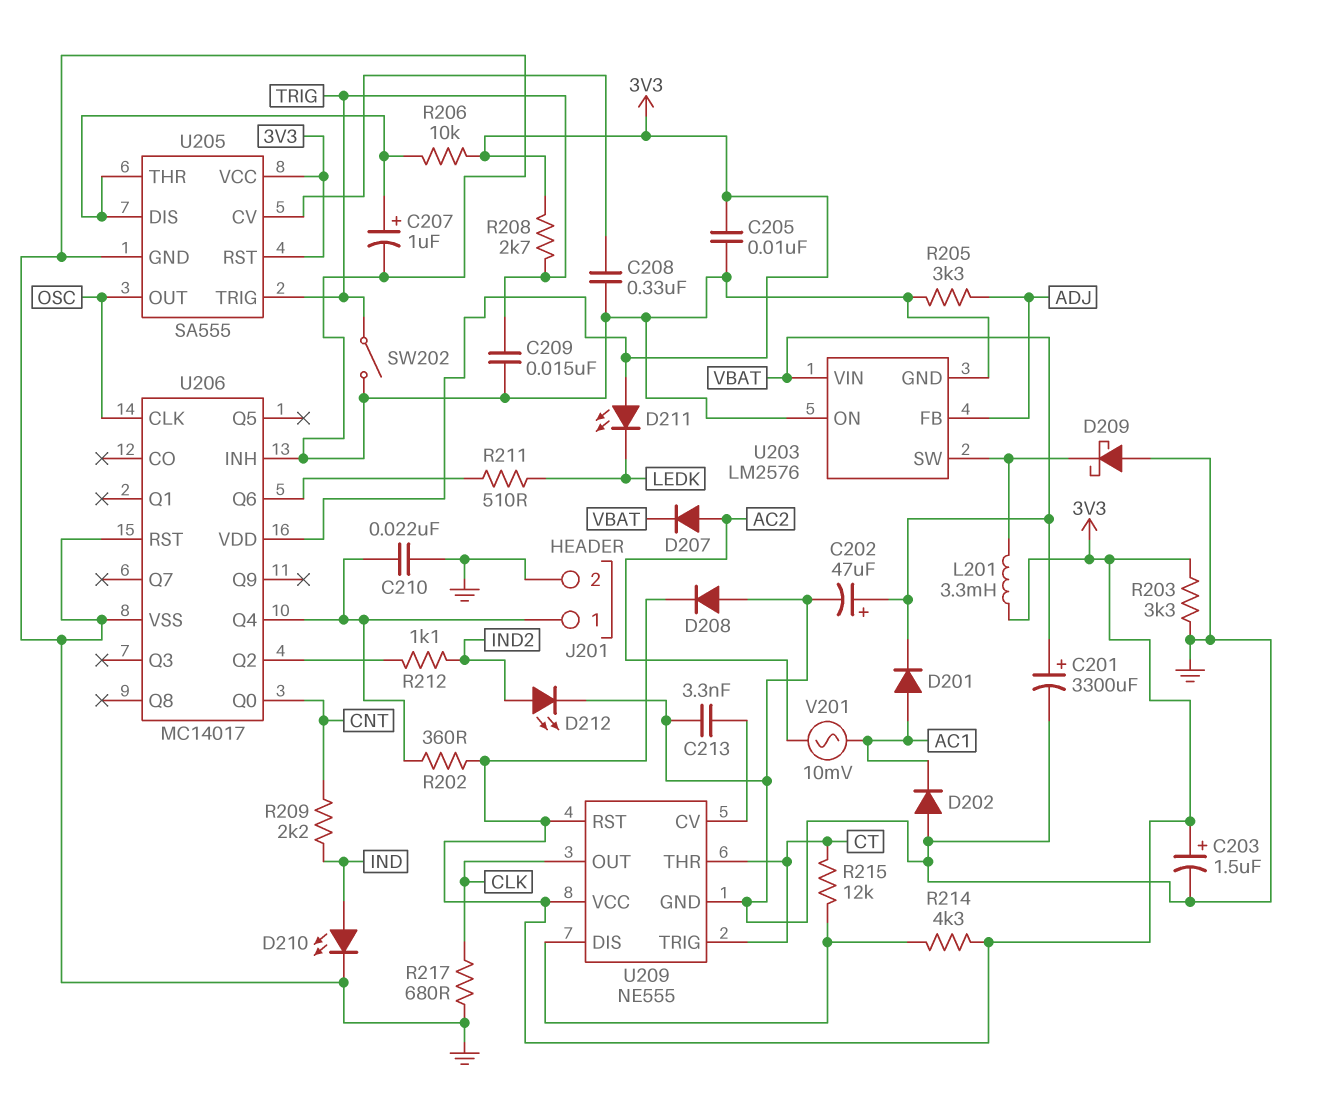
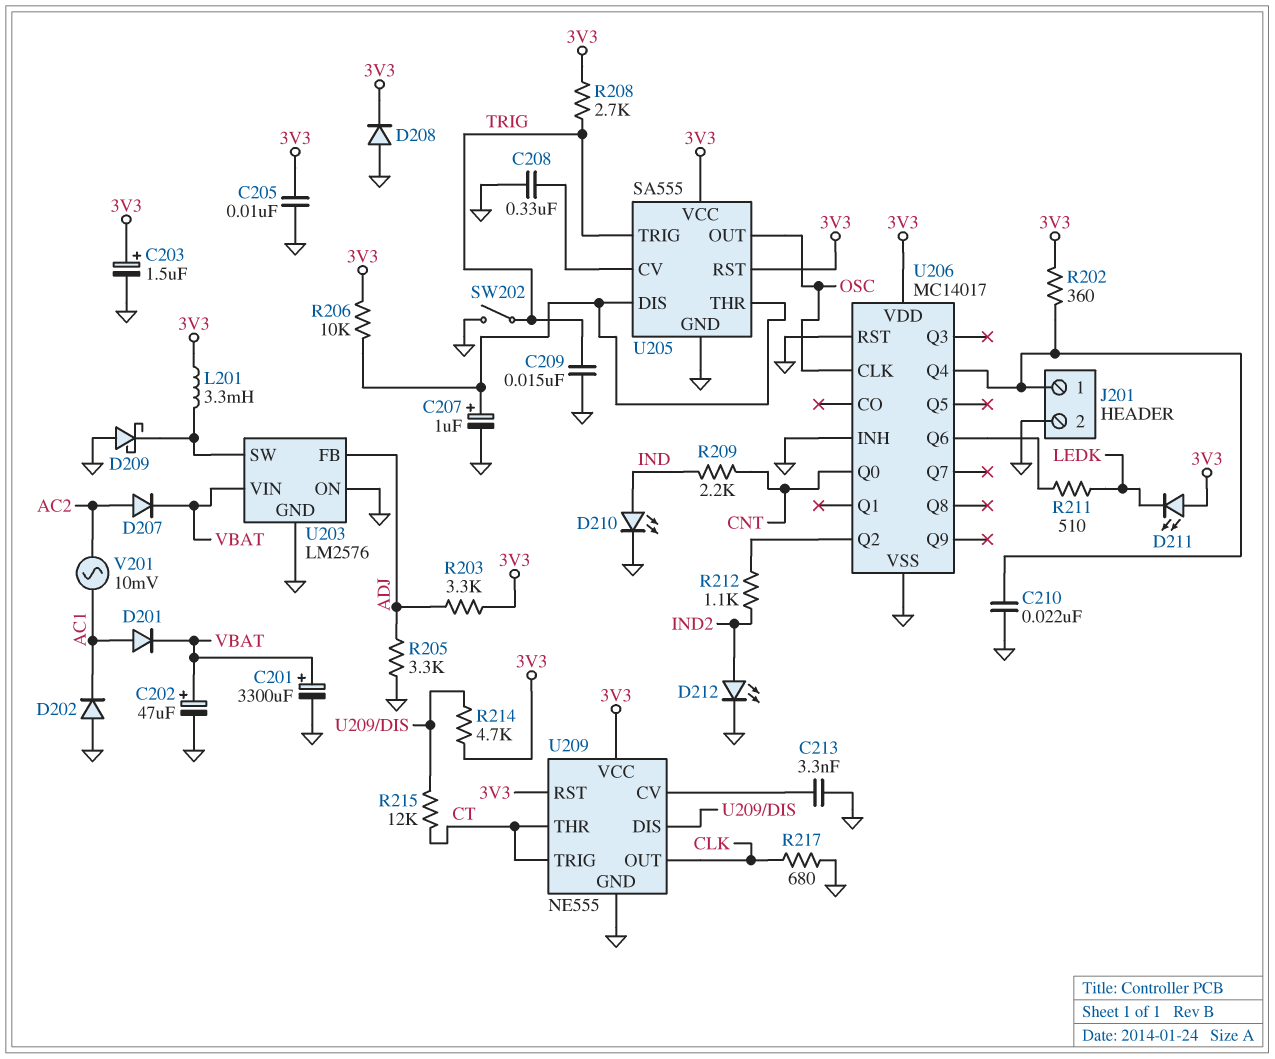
R203: 3.3k (3V3, GND) -> 3.3k (3V3, ADJ)
R214: 4.3k (3V3, U209/DIS) -> 4.7k (3V3, U209/DIS)

